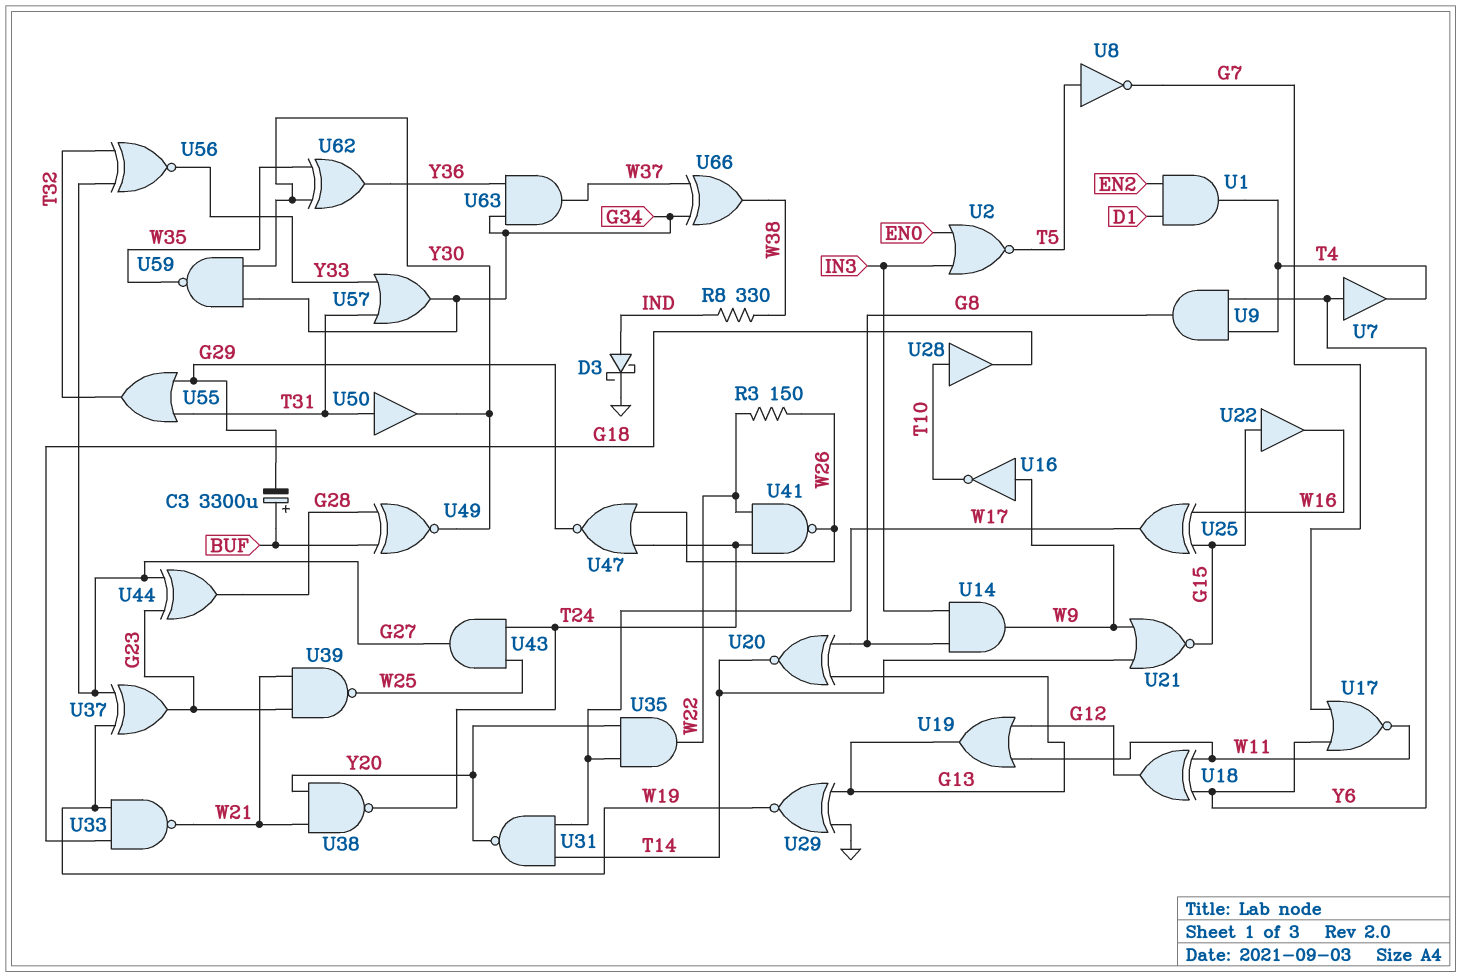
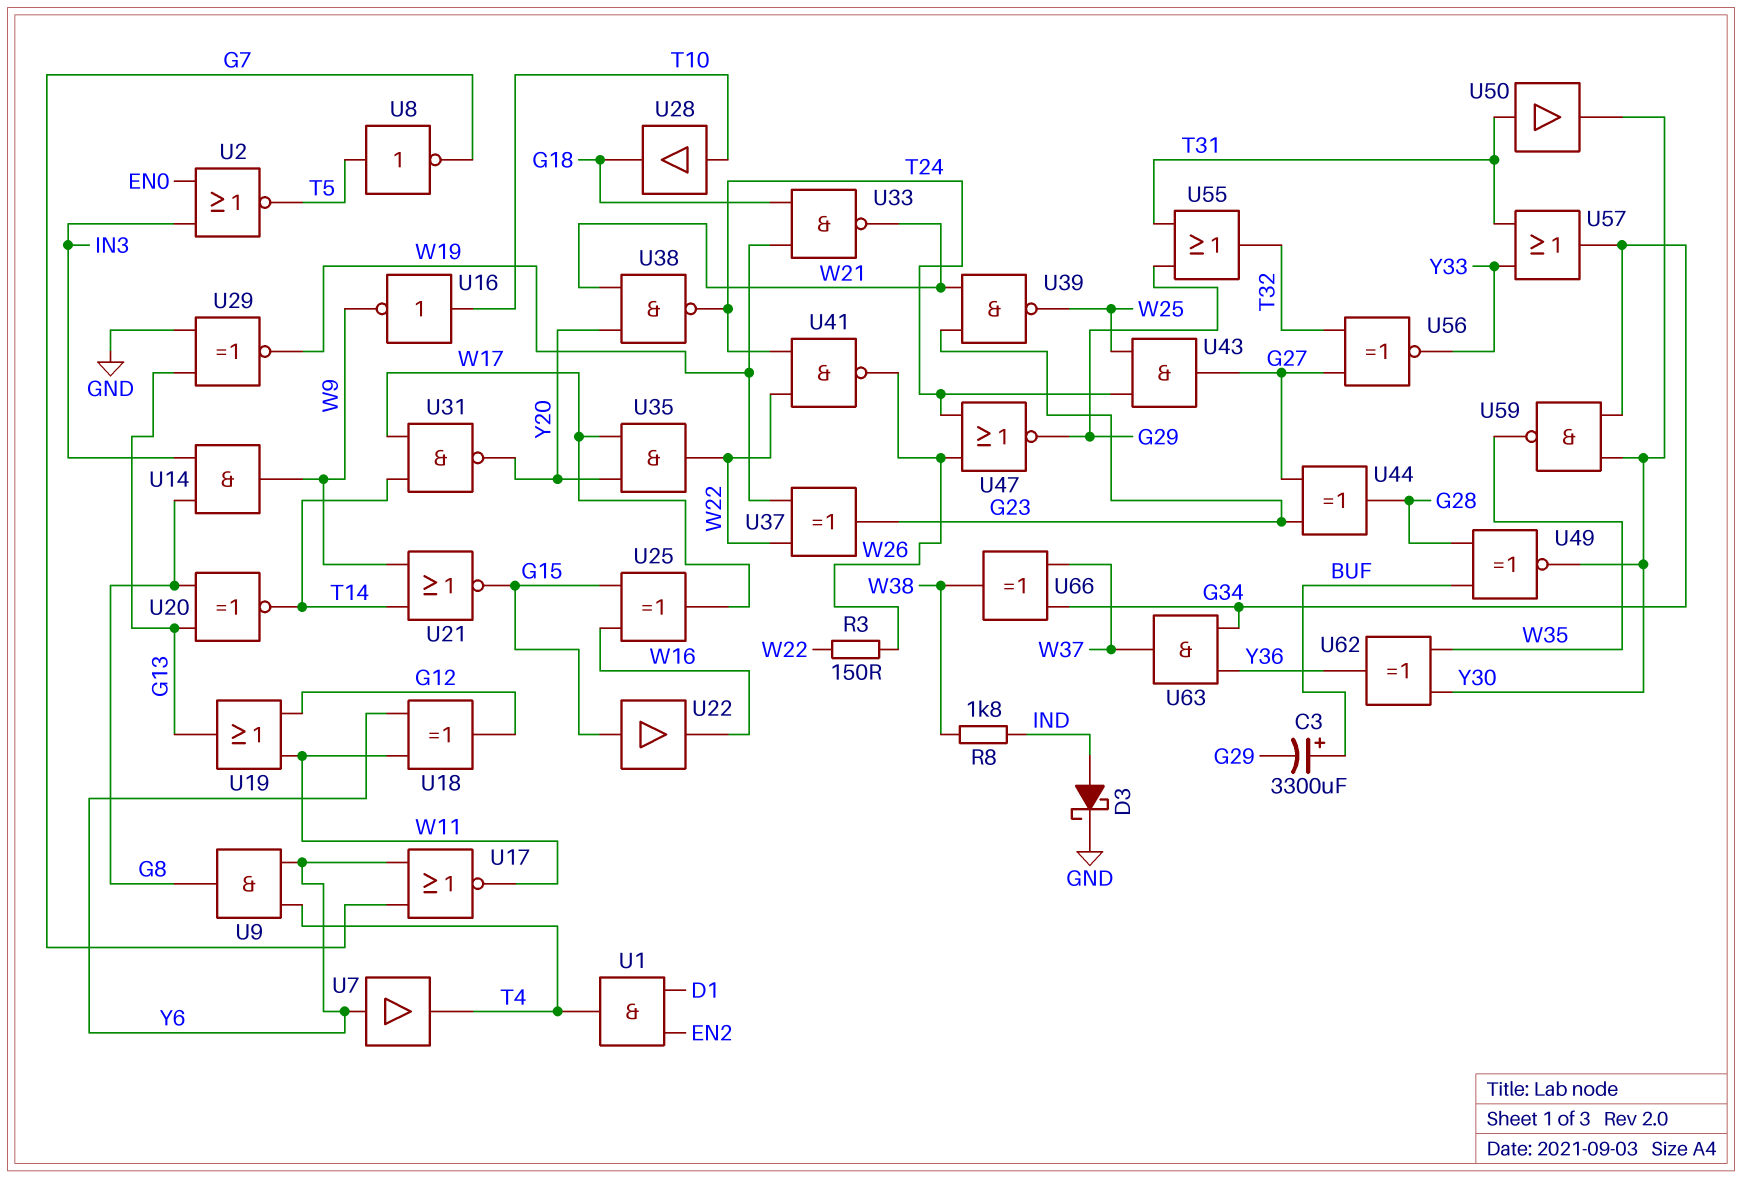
R8: 330 (IND, W38) -> 1.8k (IND, W38)
U16: NOT (in W9, out T10) -> NOT (in T10, out W9)
U37: XOR (in G27, in W19, out G23) -> XOR (in W19, in W22, out G23)

